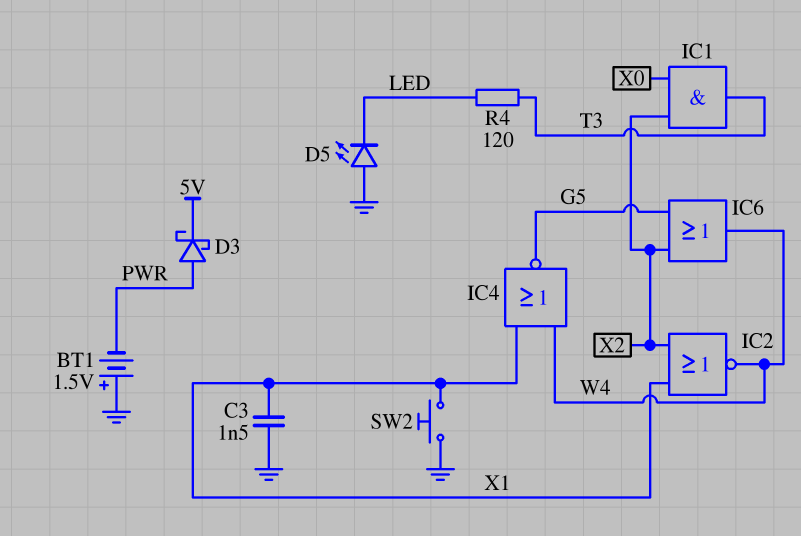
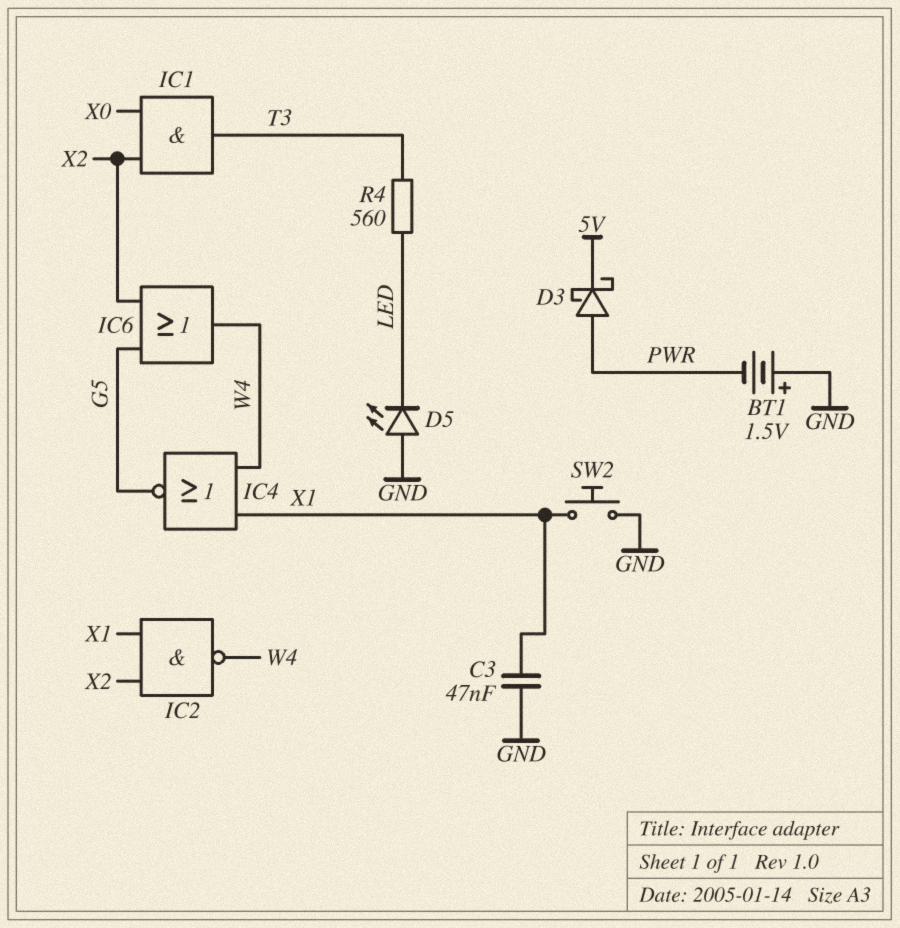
C3: 1.5nF (GND, X1) -> 47nF (GND, X1)
IC2: NOR (in X1, in X2, out W4) -> NAND (in X1, in X2, out W4)
R4: 120 (LED, T3) -> 560 (LED, T3)

